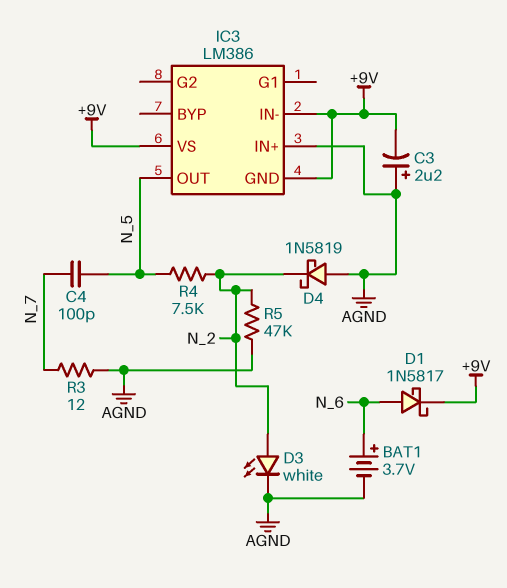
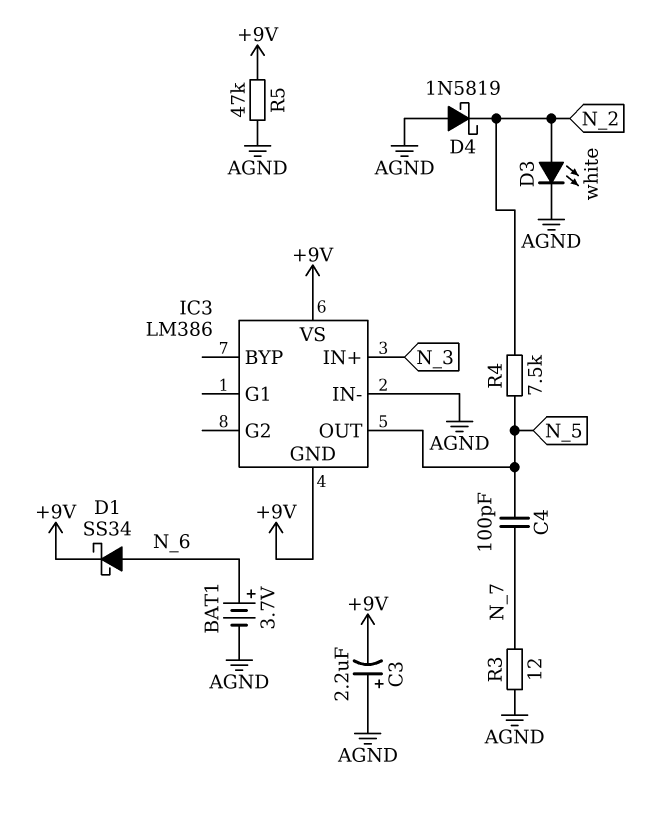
D1: schottky 1N5817 (A N_6, K +9V) -> schottky SS34 (A N_6, K +9V)
IC3 pin IN+: AGND -> N_3
IC3 pin IN-: +9V -> AGND
R5: 47k (AGND, N_2) -> 47k (+9V, AGND)

